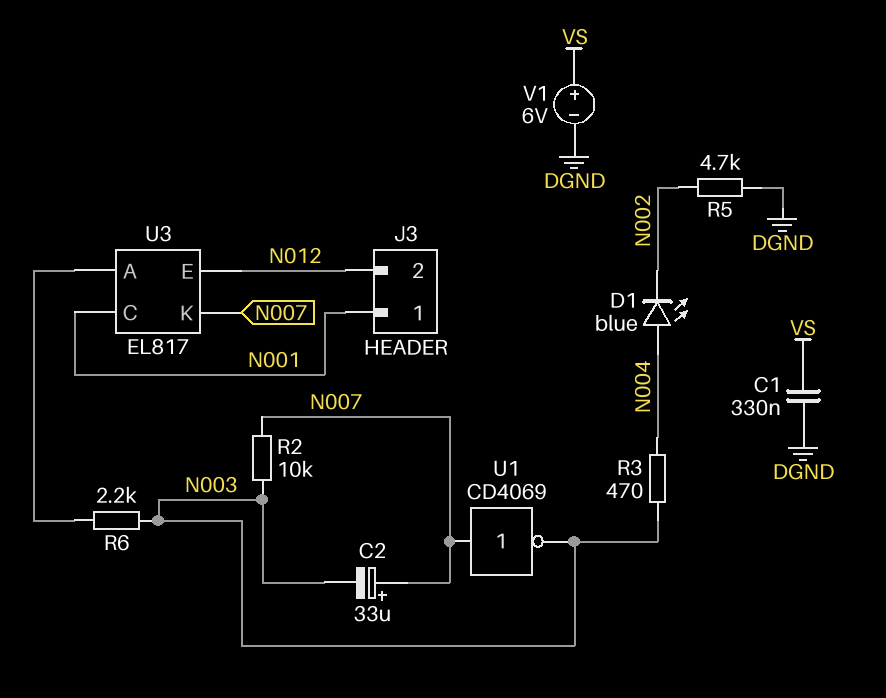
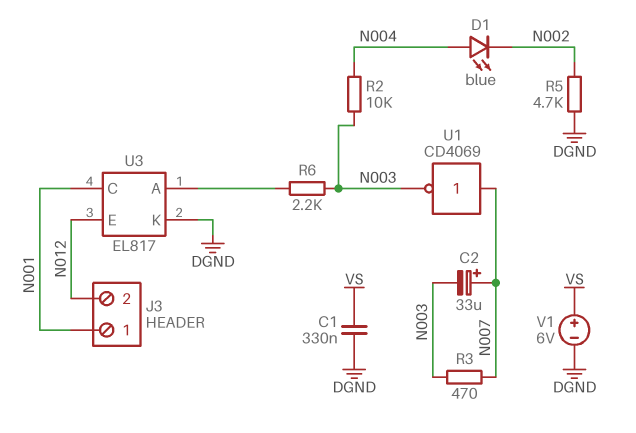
R2: 10k (N003, N007) -> 10k (N003, N004)
R3: 470 (N003, N004) -> 470 (N003, N007)
U3 pin K: N007 -> DGND

